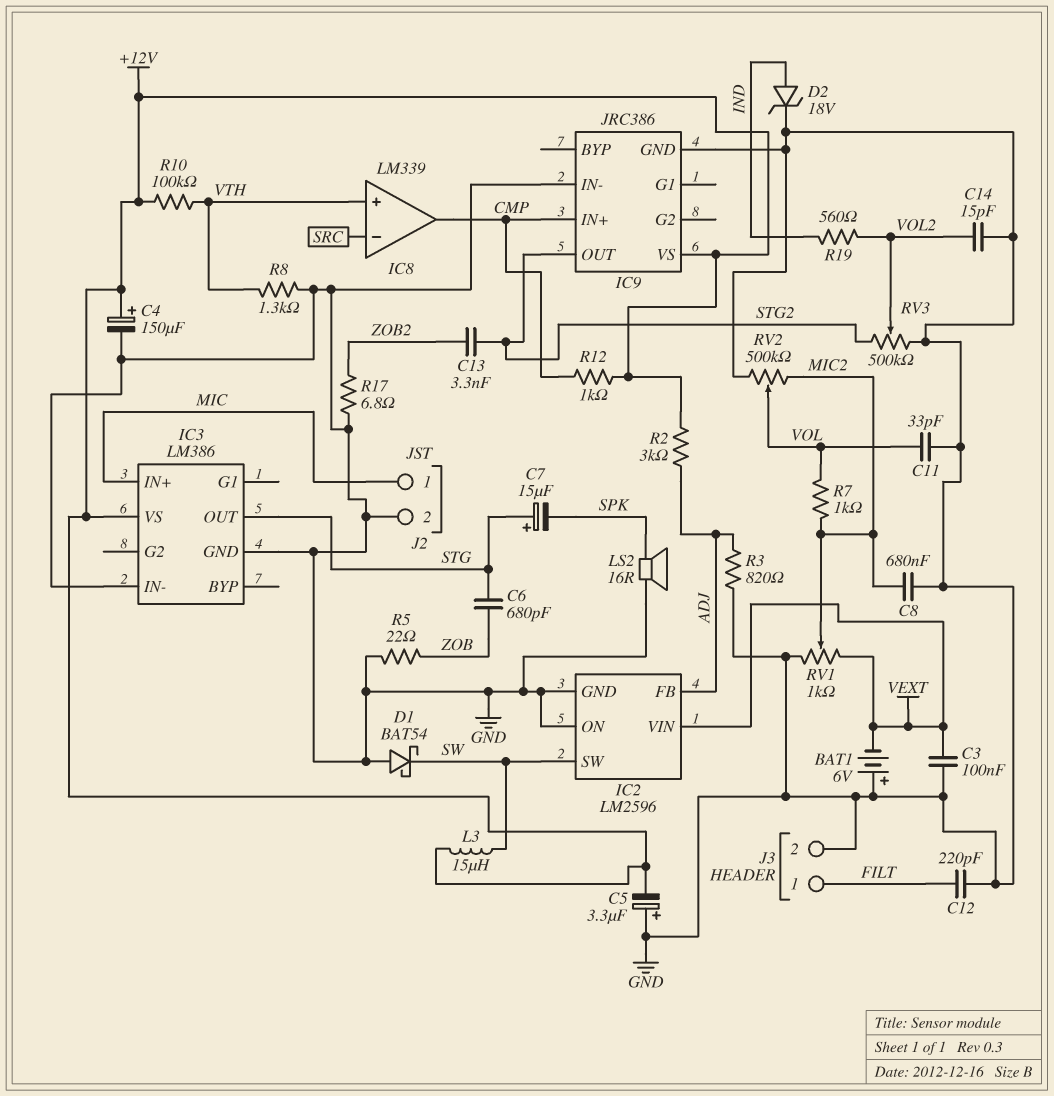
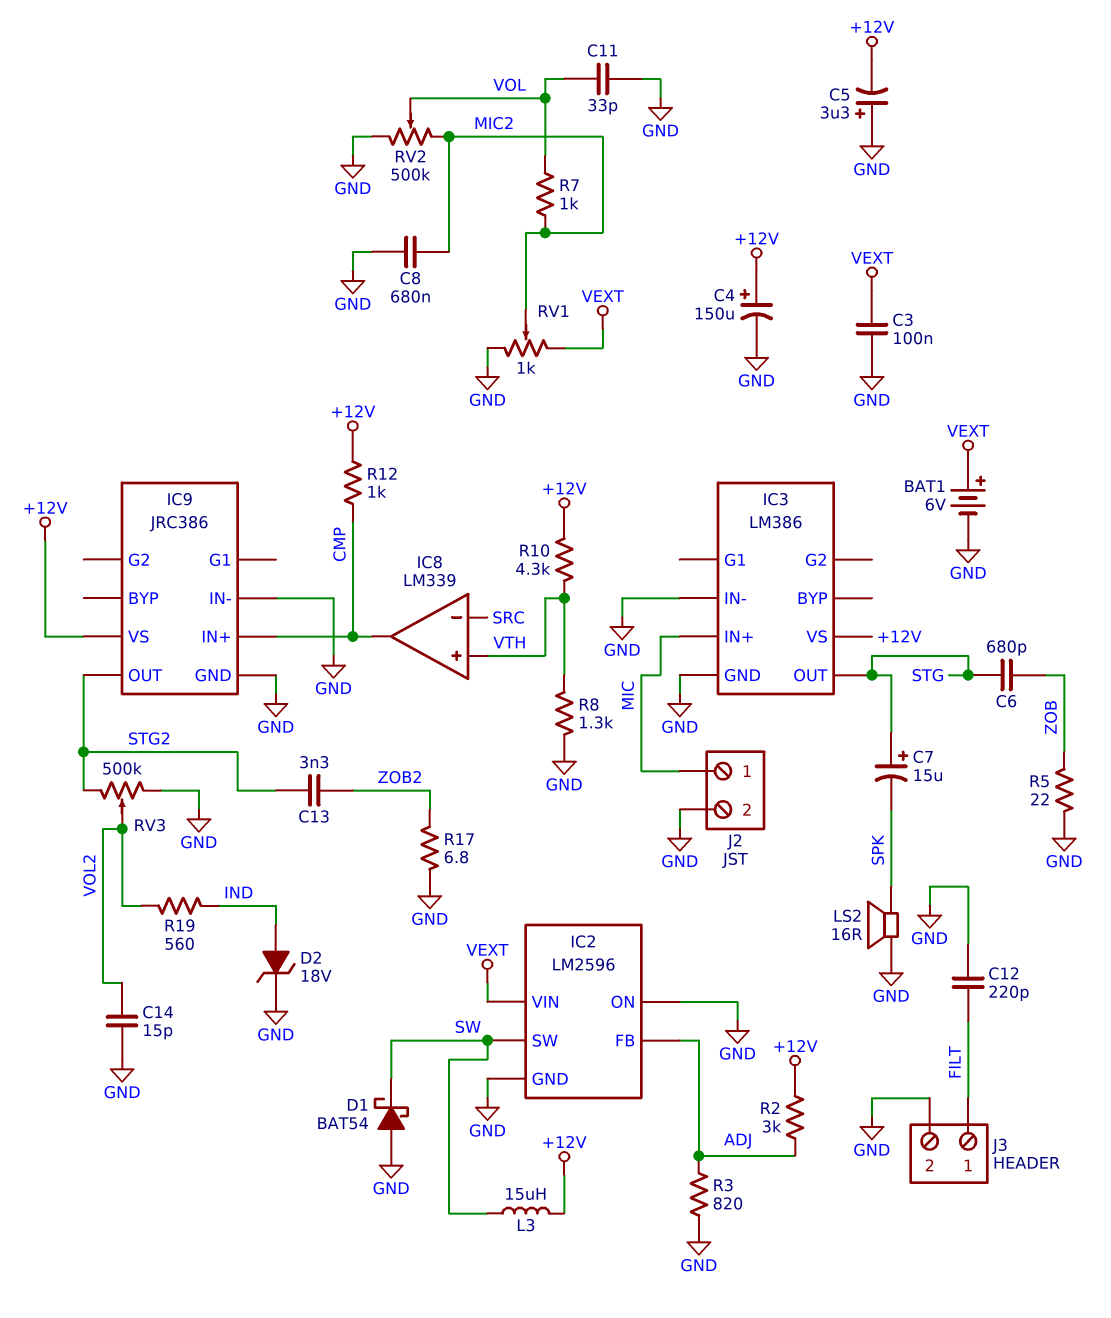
BAT1: 6V (plus GND, minus VEXT) -> 6V (plus VEXT, minus GND)
R10: 100k (+12V, VTH) -> 4.3k (+12V, VTH)

